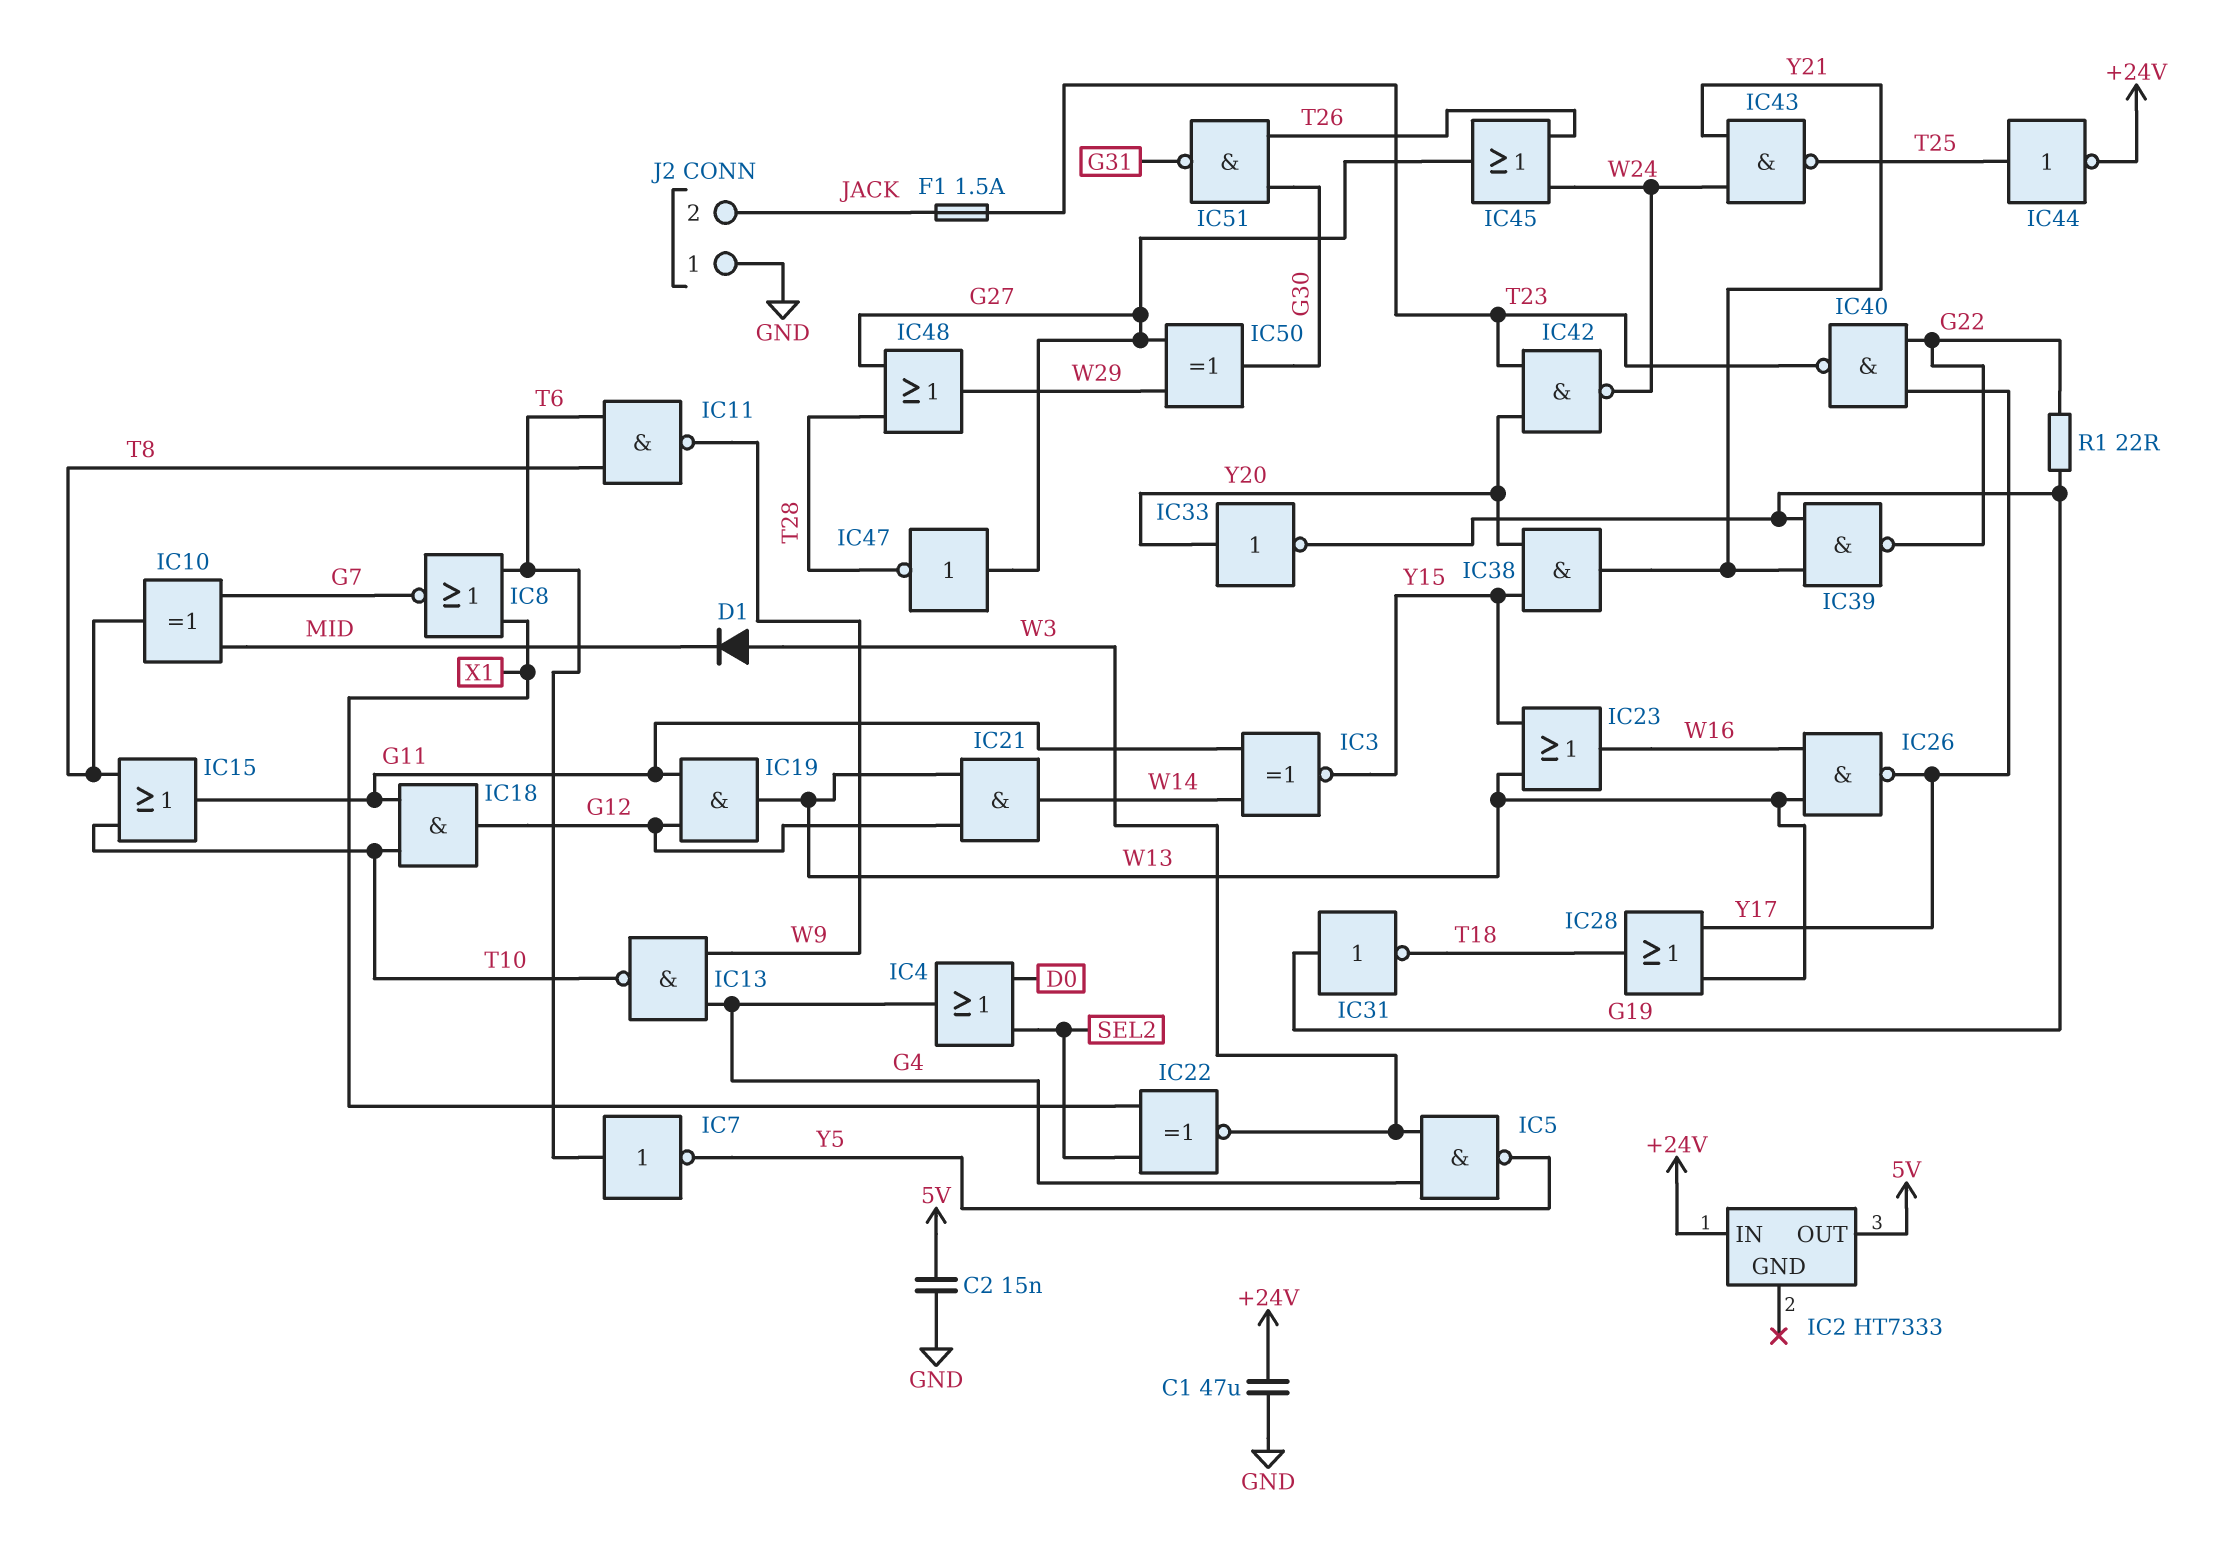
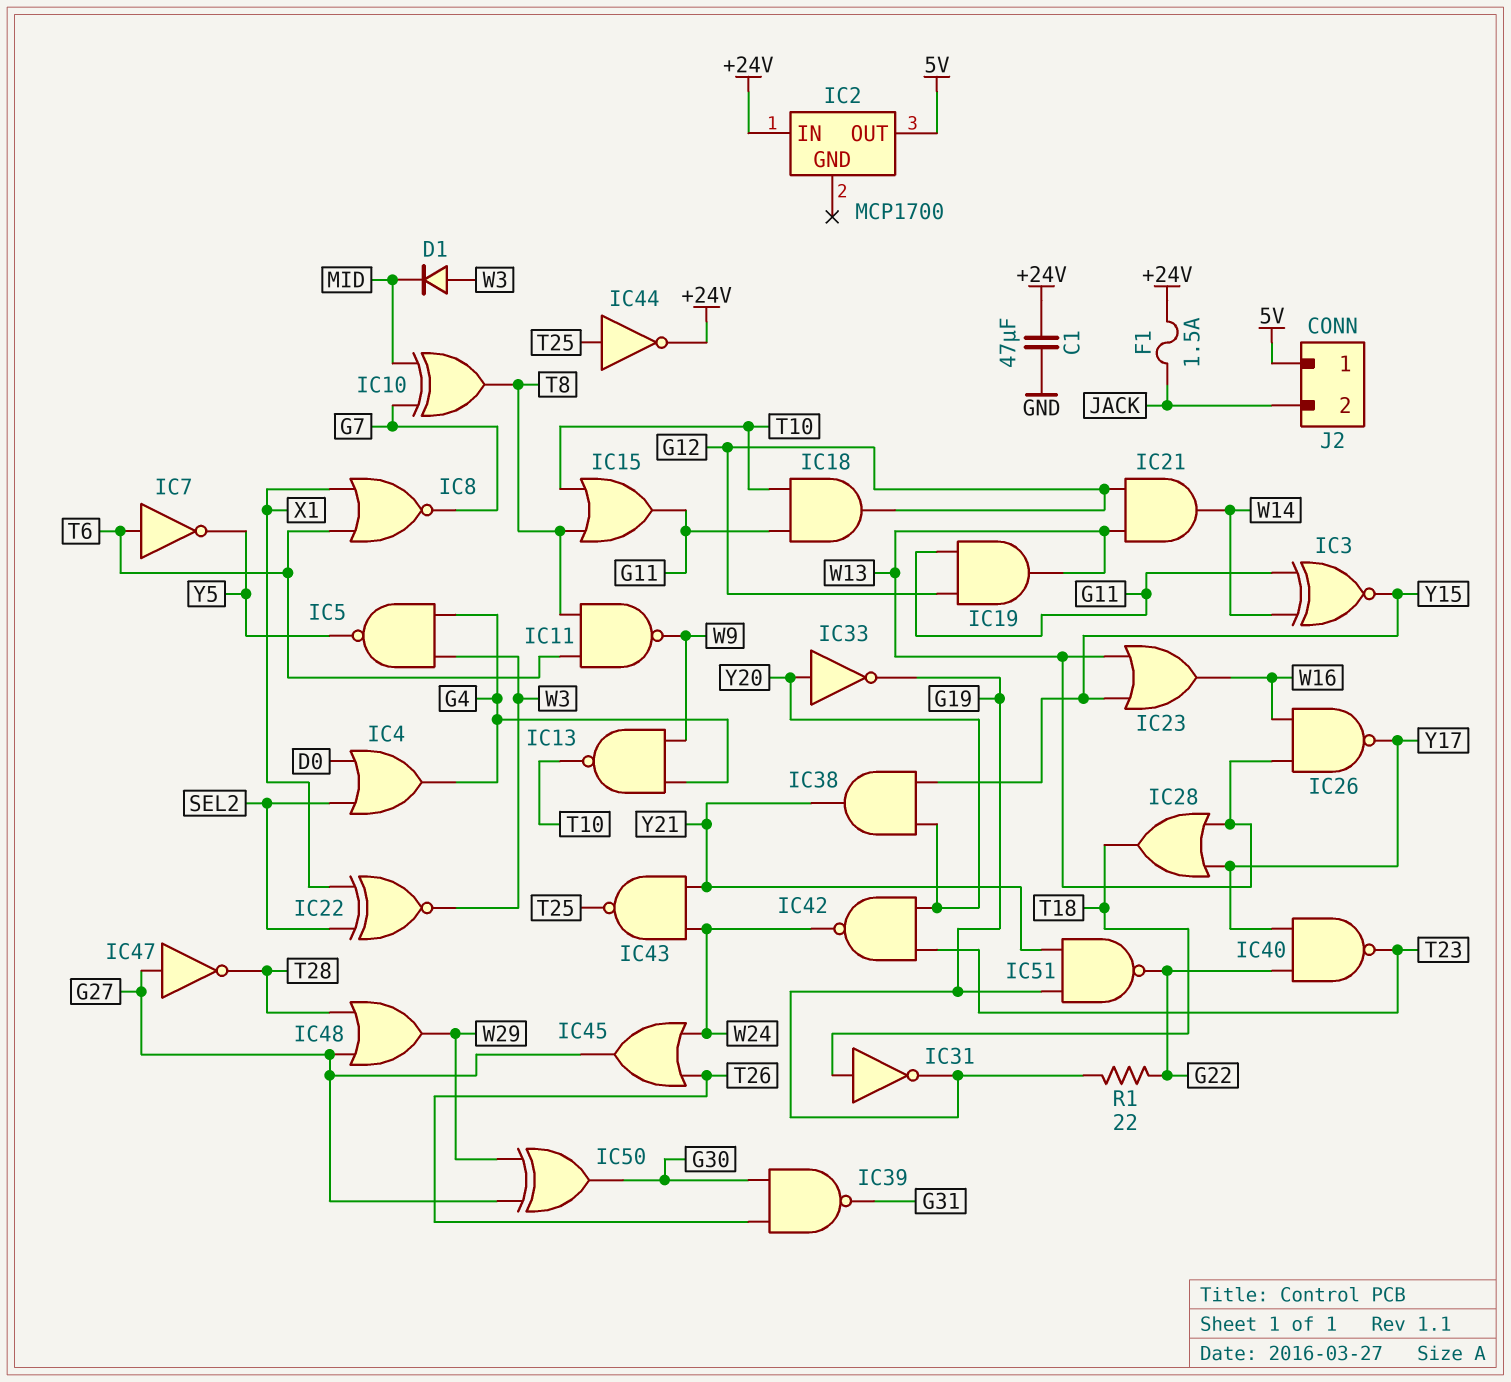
C2: 15nF (5V, GND) -> none
F1: 1.5A (JACK, T23) -> 1.5A (+24V, JACK)
IC2: HT7333 -> MCP1700
IC31: NOT (in G19, out T18) -> NOT (in T18, out G19)
IC39: NAND (in G19, in Y21, out G22) -> NAND (in G30, in T26, out G31)
IC51: NAND (in G30, in T26, out G31) -> NAND (in G19, in Y21, out G22)
J2 pin 1: GND -> 5V

